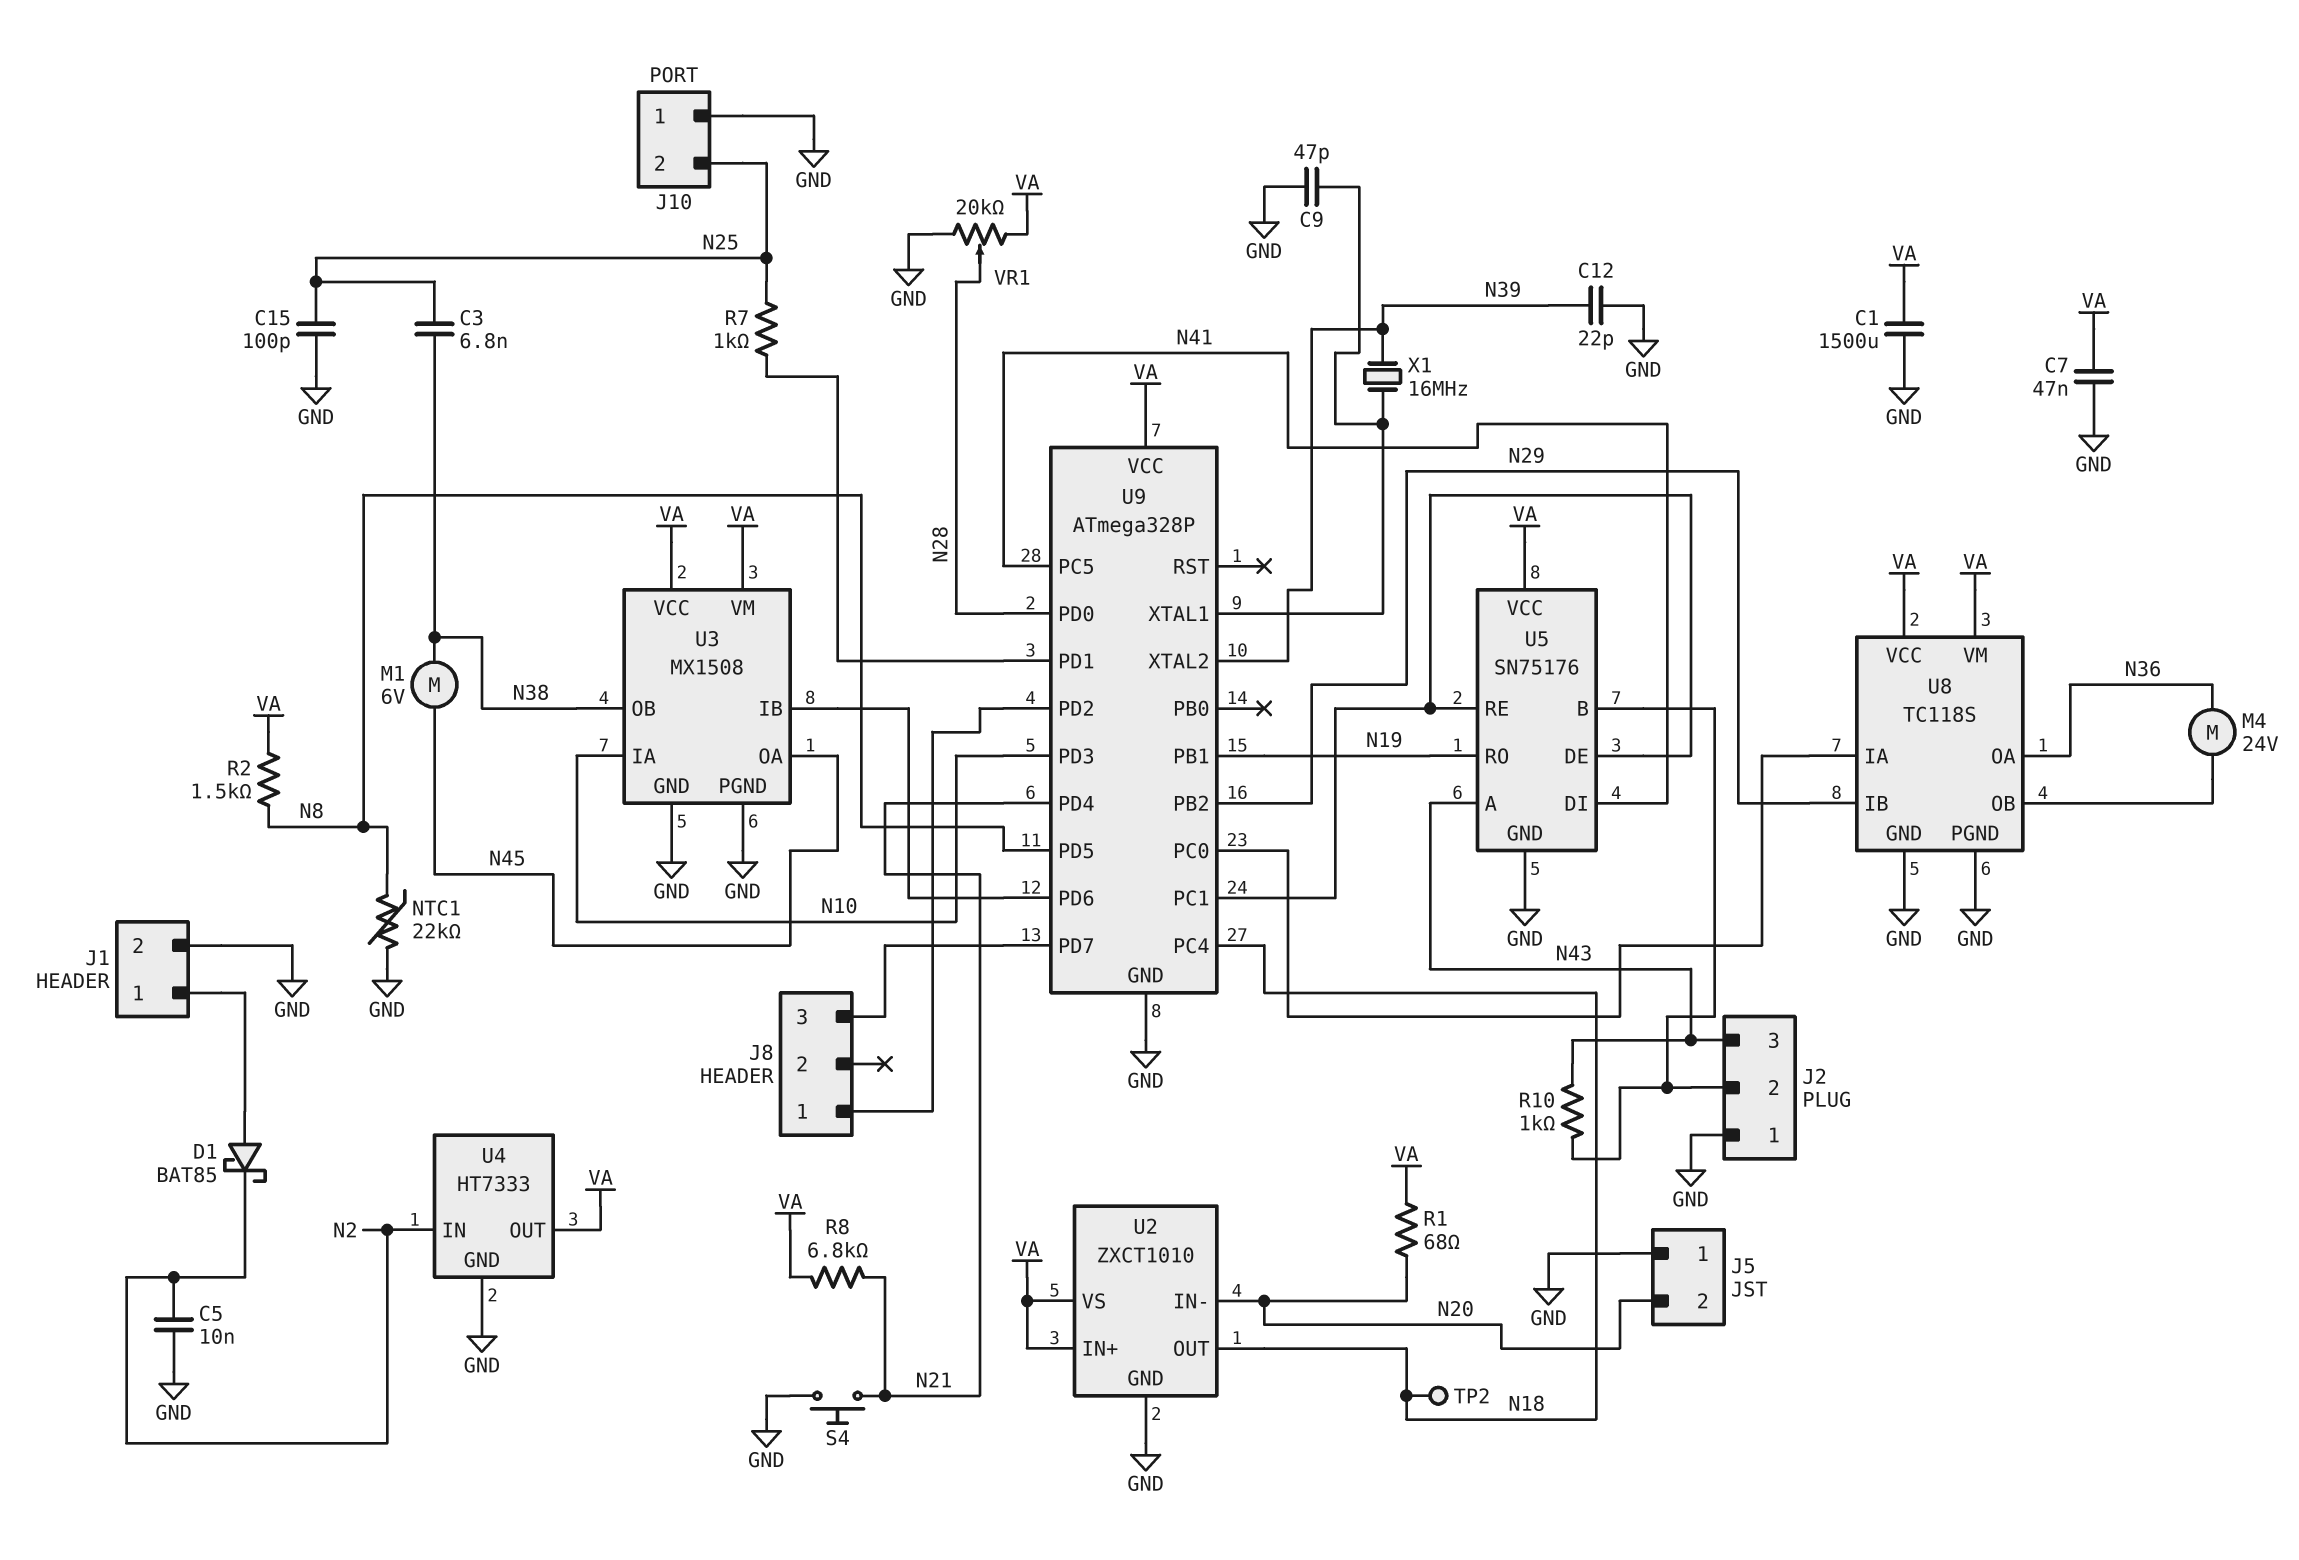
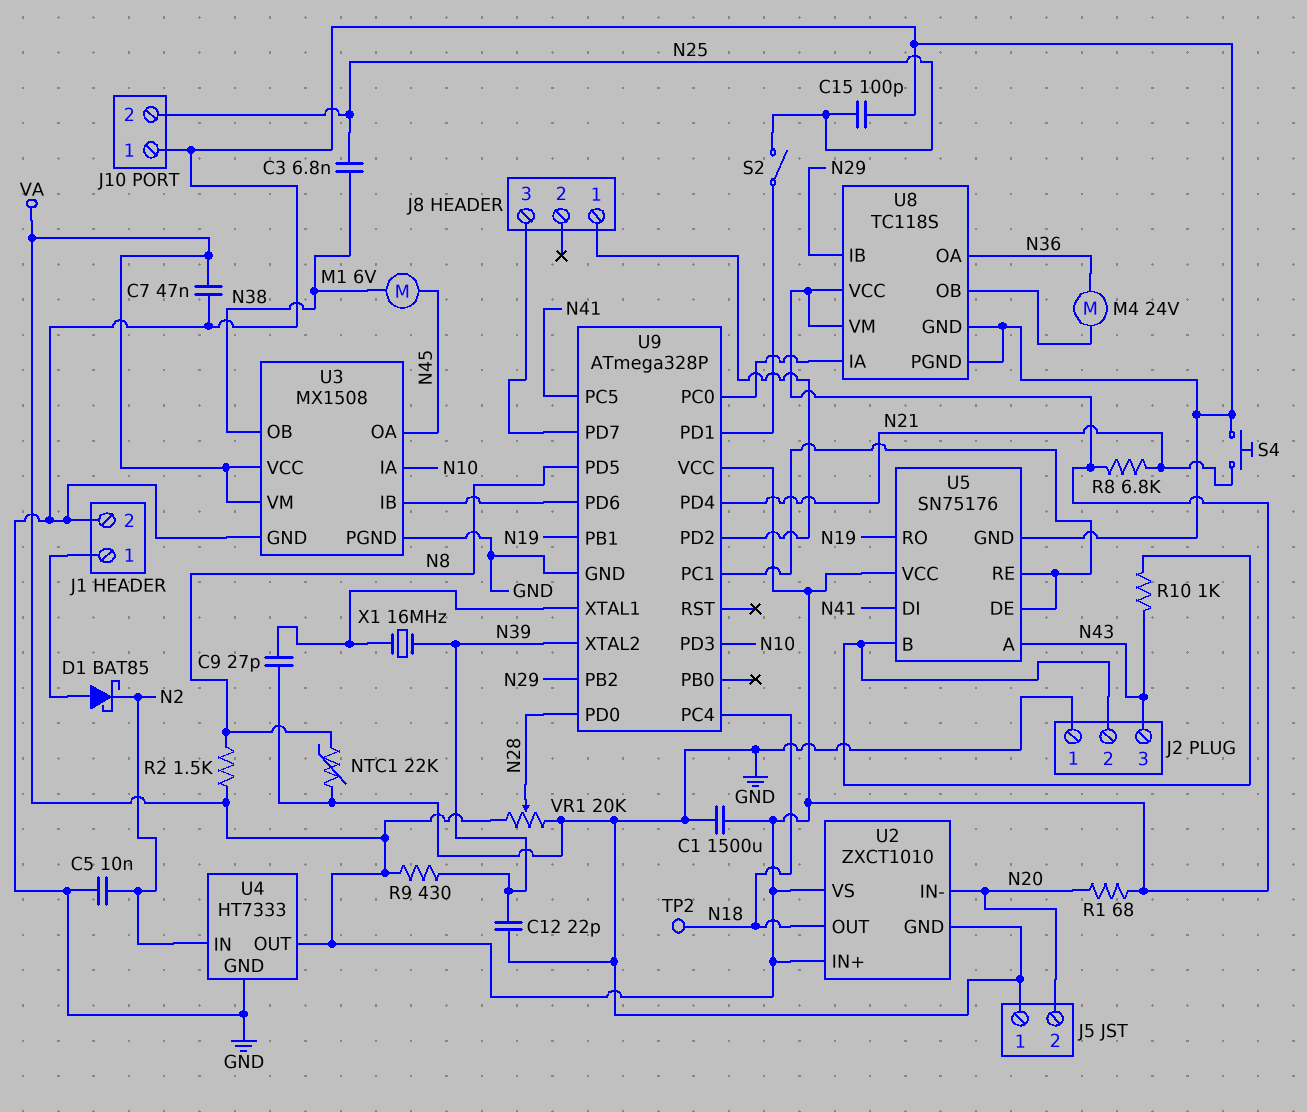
C9: 47pF (GND, U9/XTAL1) -> 27pF (GND, U9/XTAL1)
R7: 1k (N25, U9/PD1) -> none
R9: none -> 430 (N39, VA)
S2: none -> switch (N25, U9/PD1)

